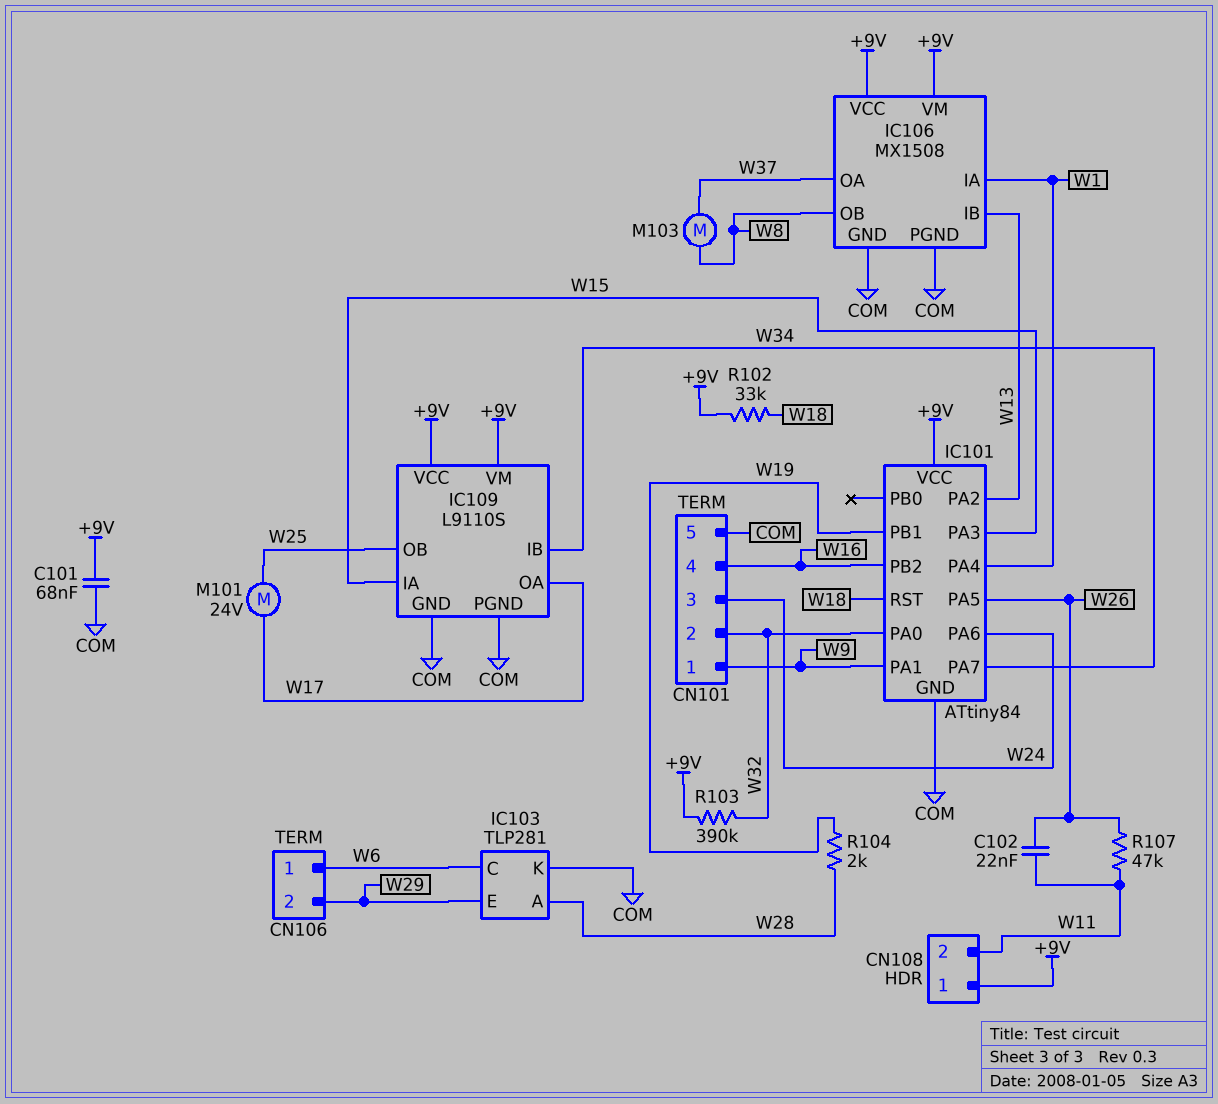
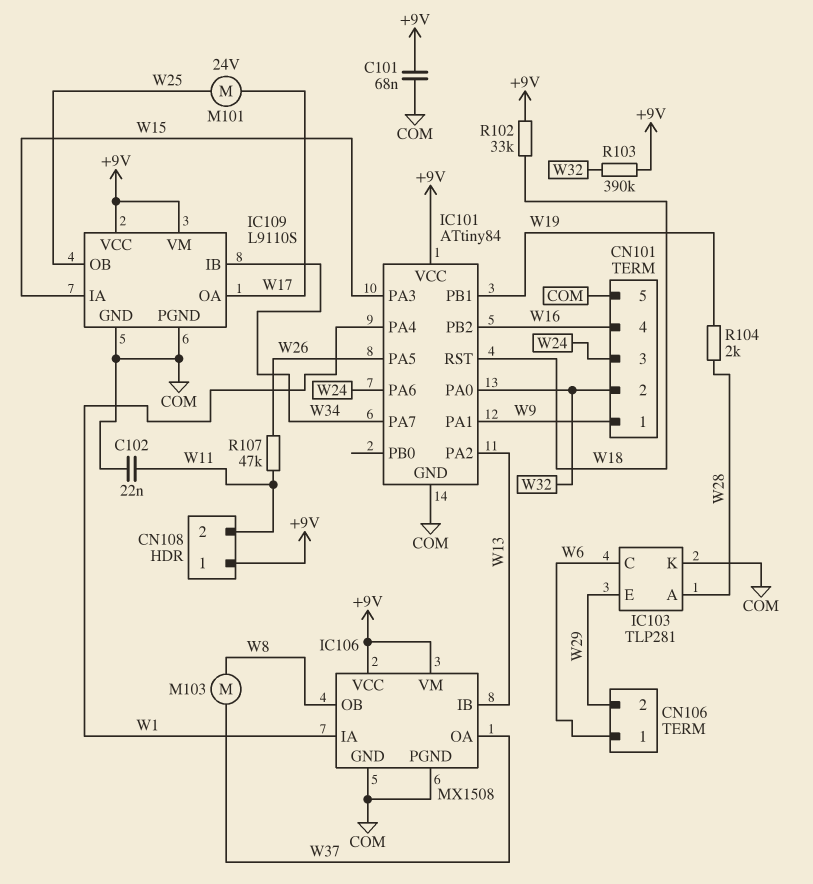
C102: 22nF (W11, W26) -> 22nF (COM, W11)

